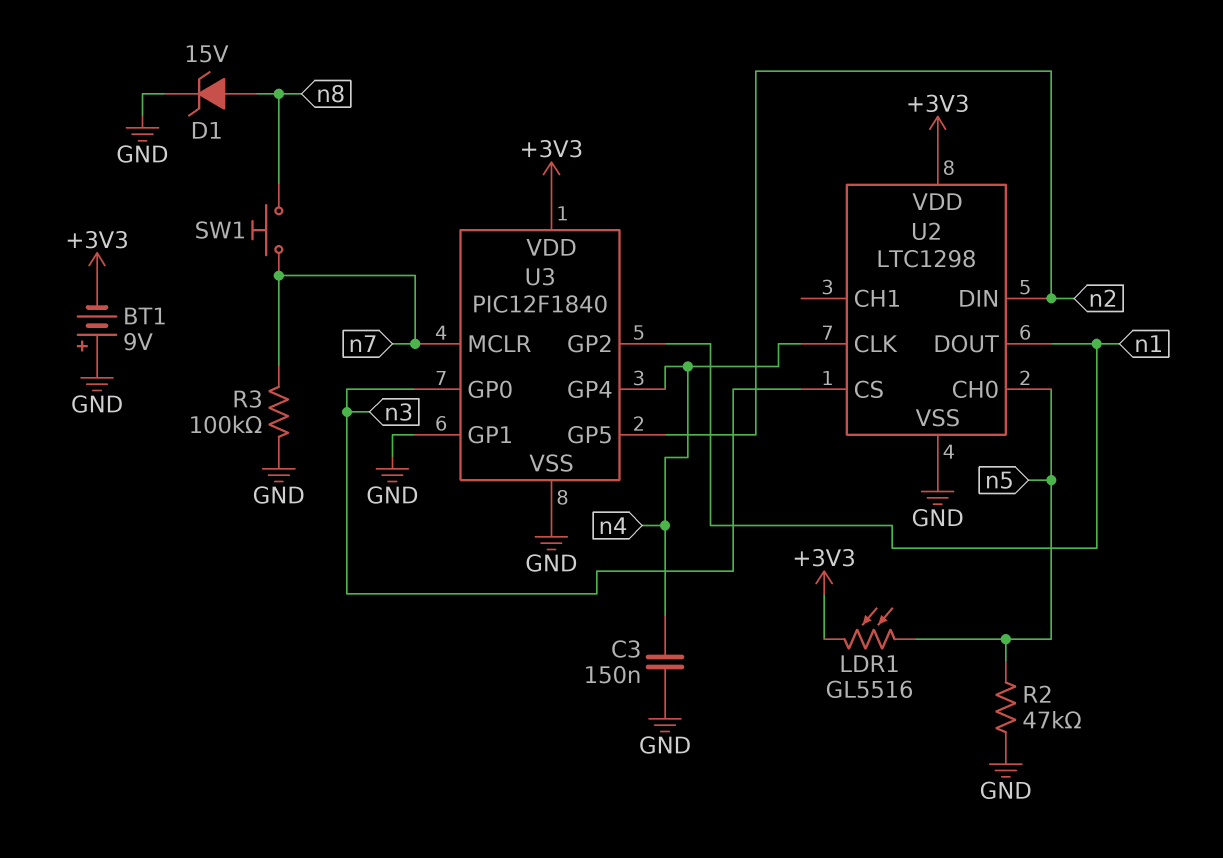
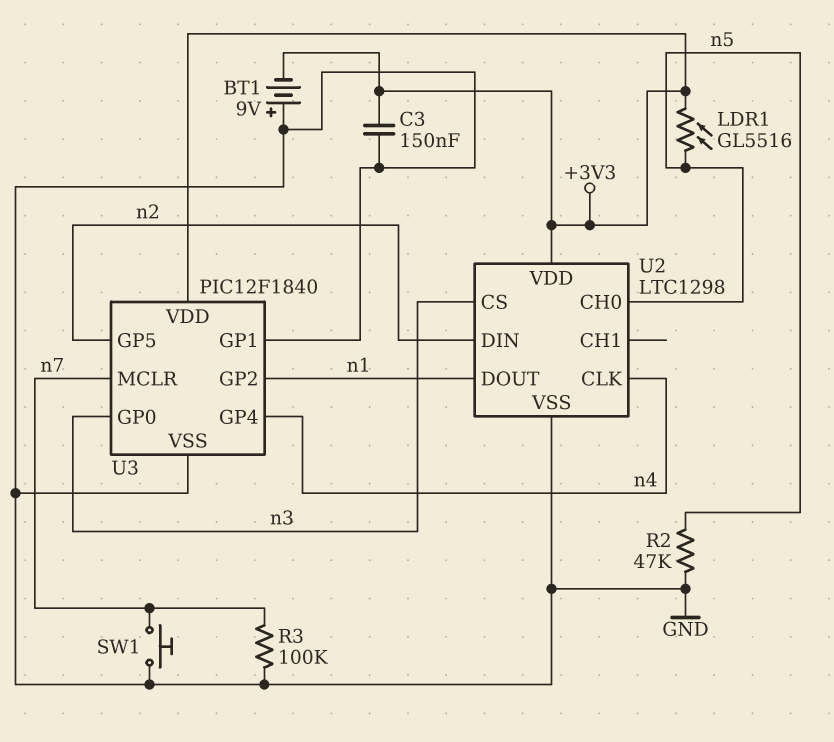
C3: 150nF (GND, n4) -> 150nF (+3V3, GND)
D1: zener 15V (A n8, K GND) -> none
SW1: button (n7, n8) -> button (GND, n7)

